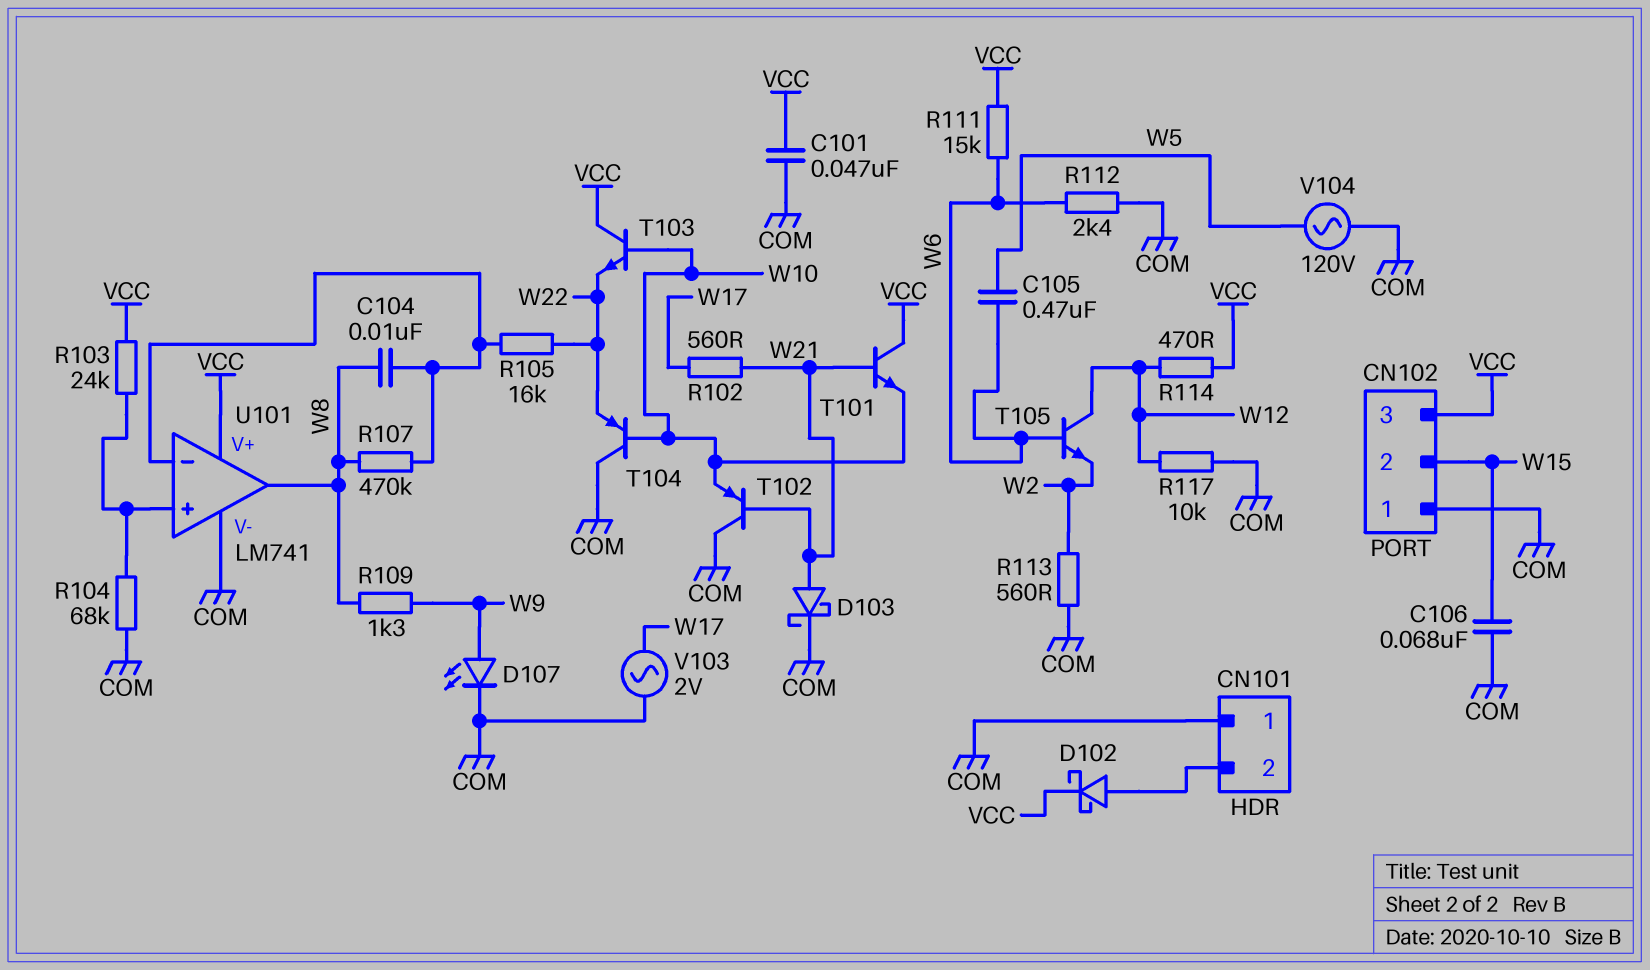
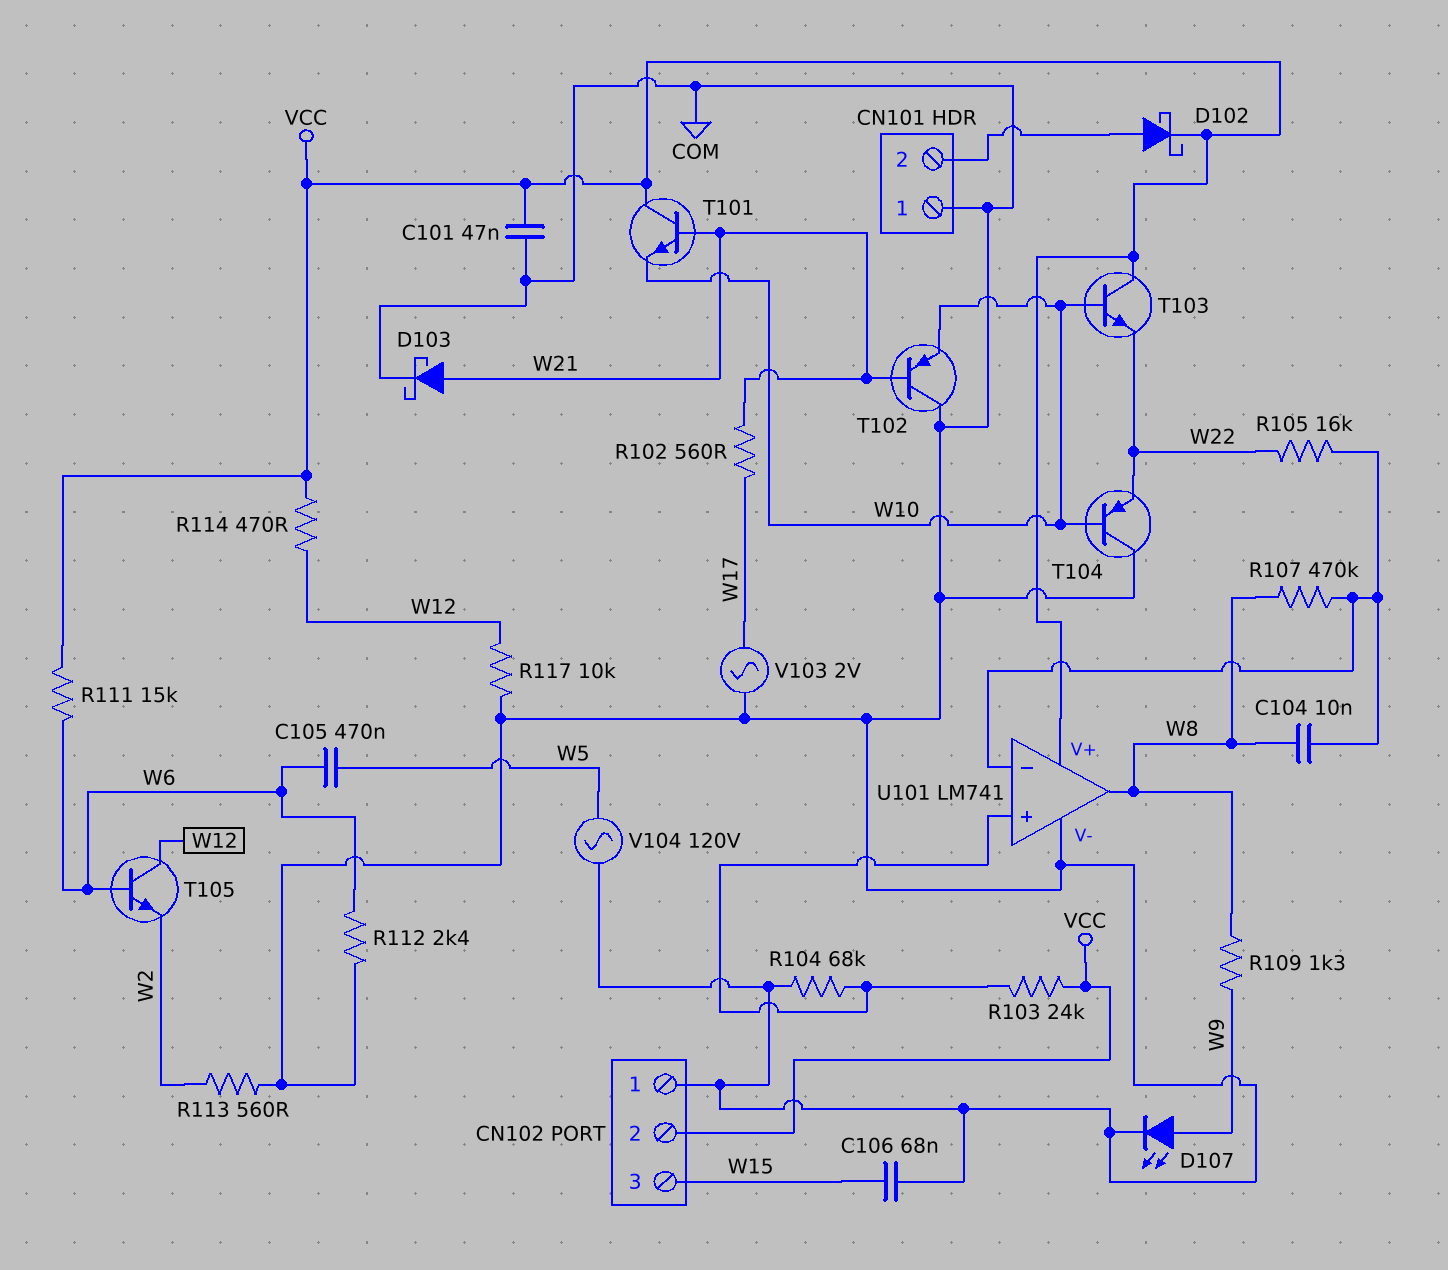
CN102 pin 2: W15 -> VCC
CN102 pin 3: VCC -> W15

